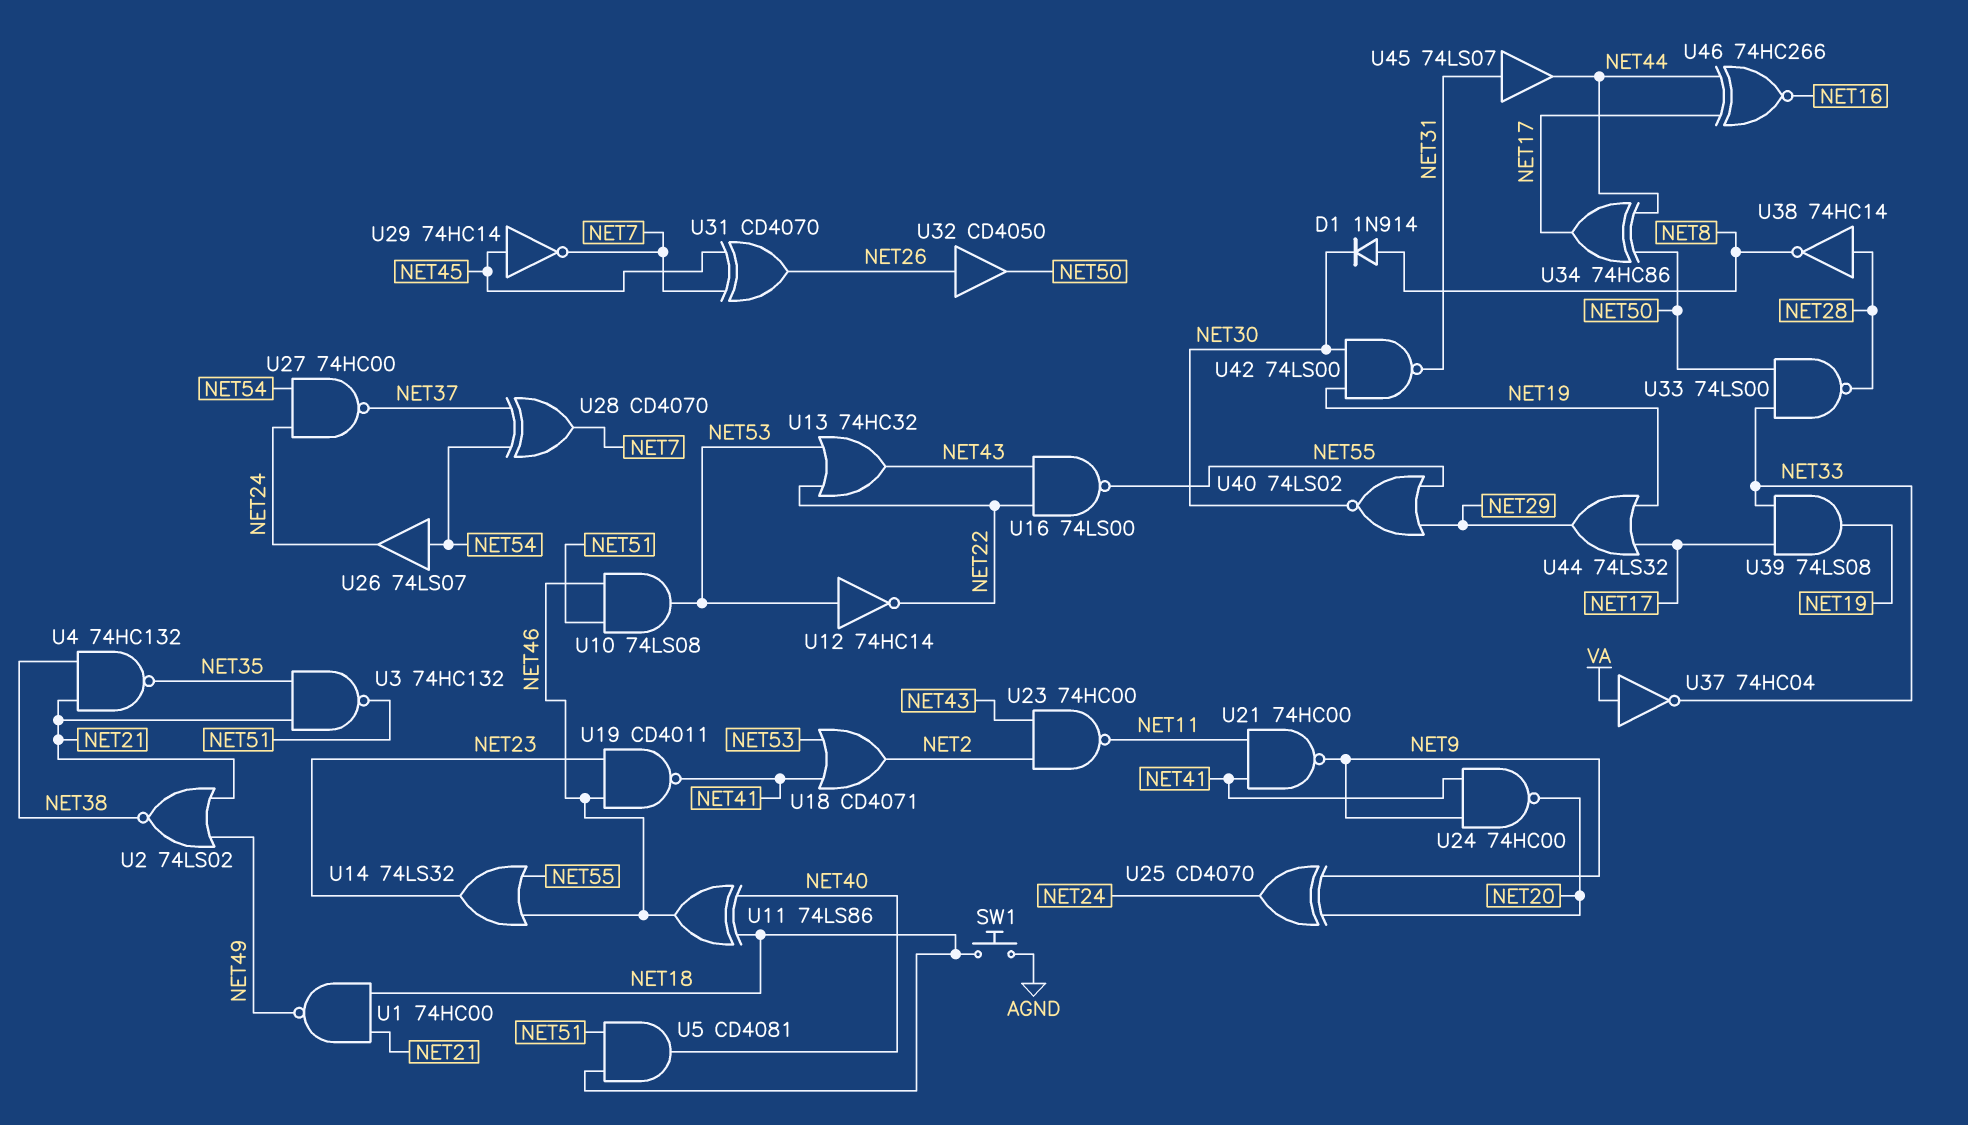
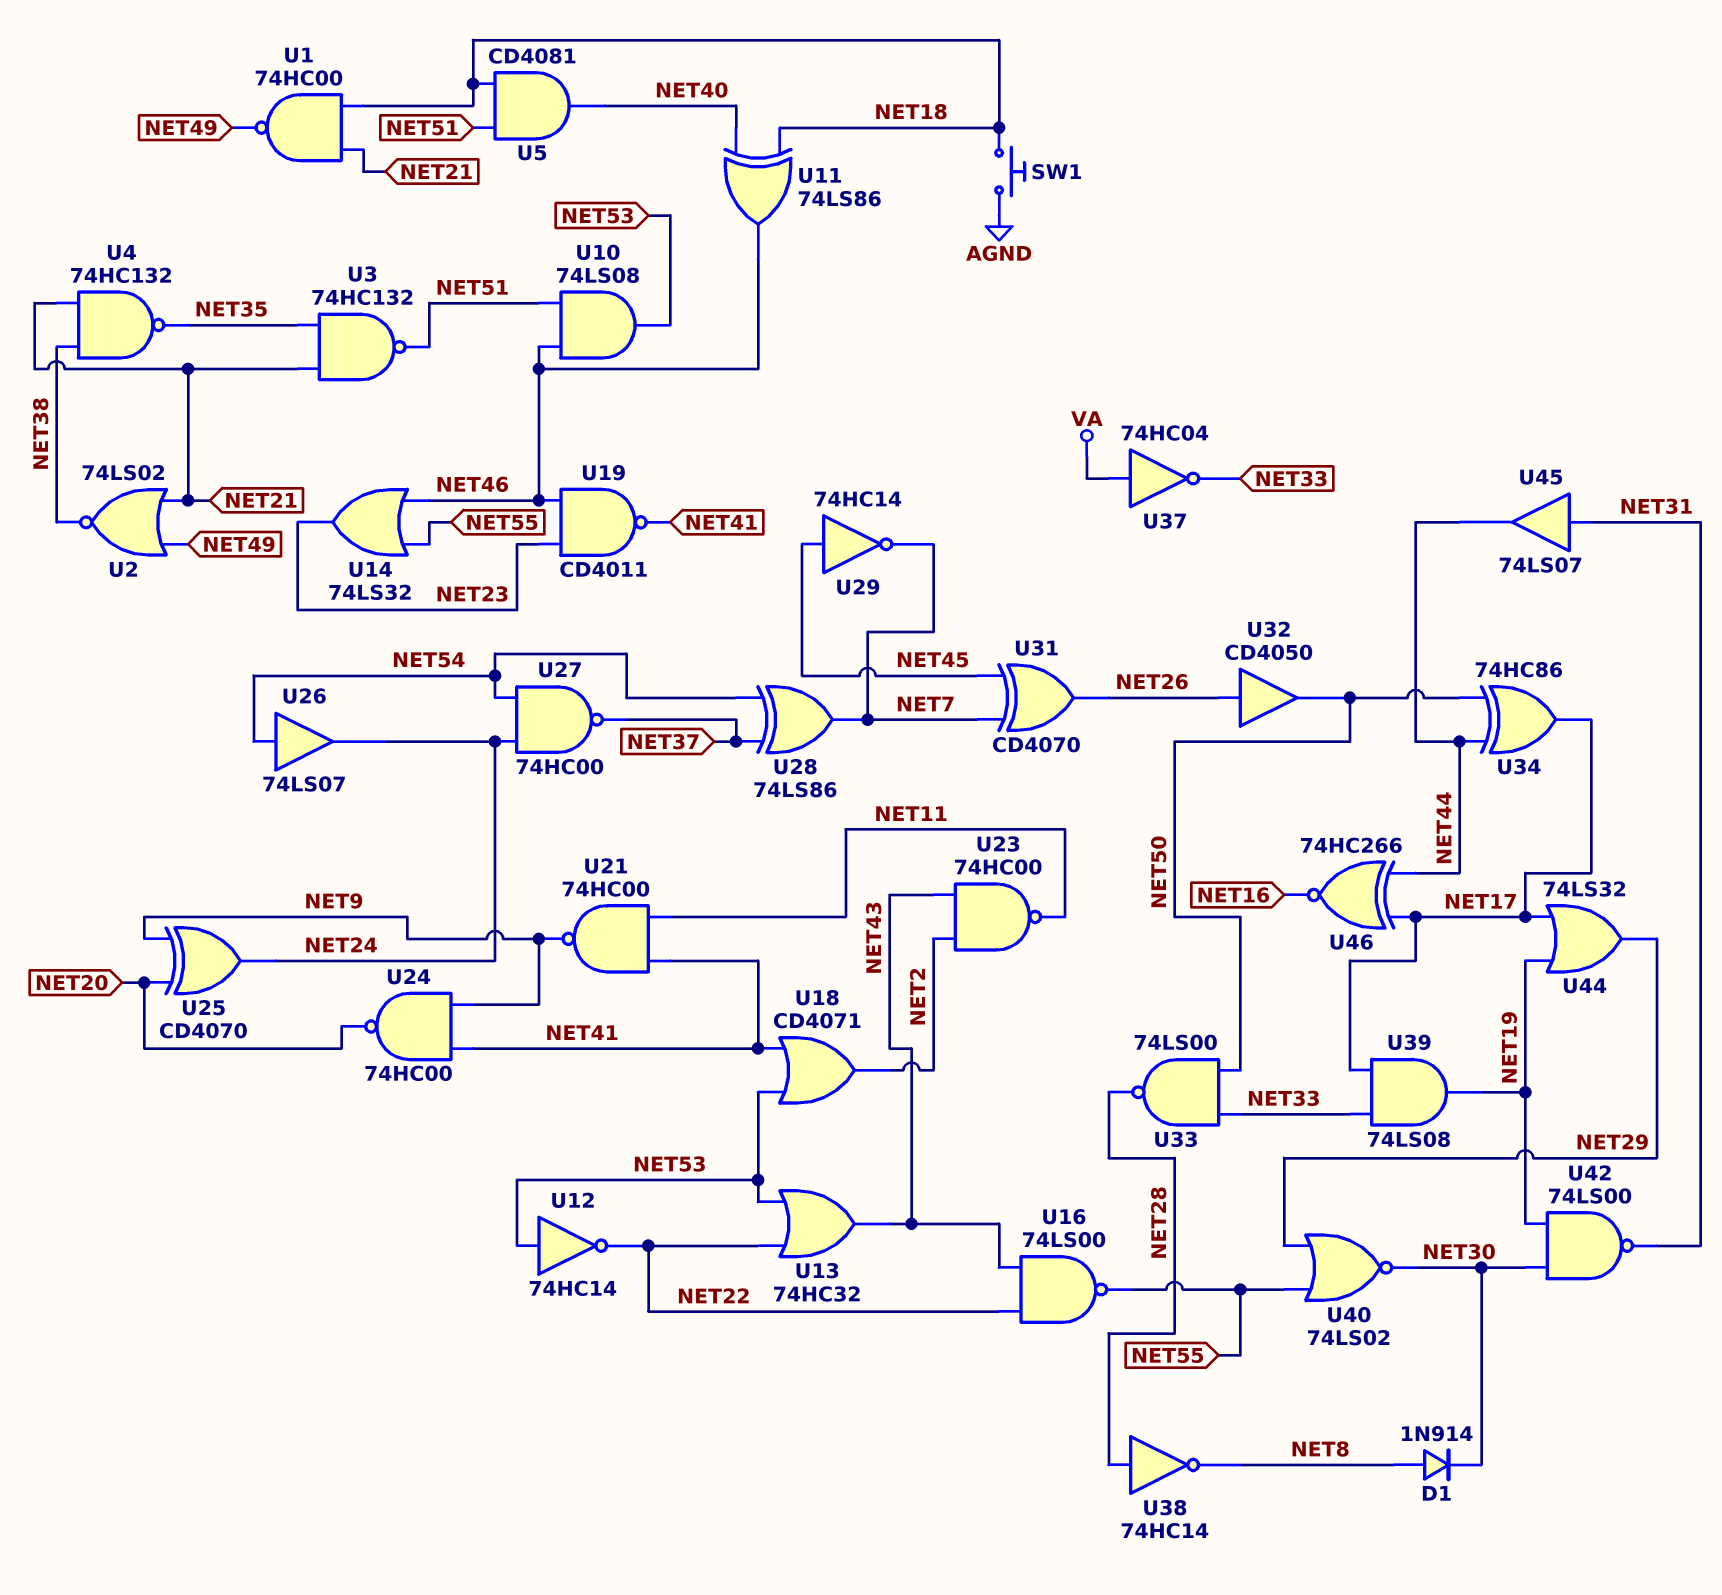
U28: XOR CD4070 (in NET37, in NET54, out NET7) -> XOR 74LS86 (in NET37, in NET54, out NET7)

